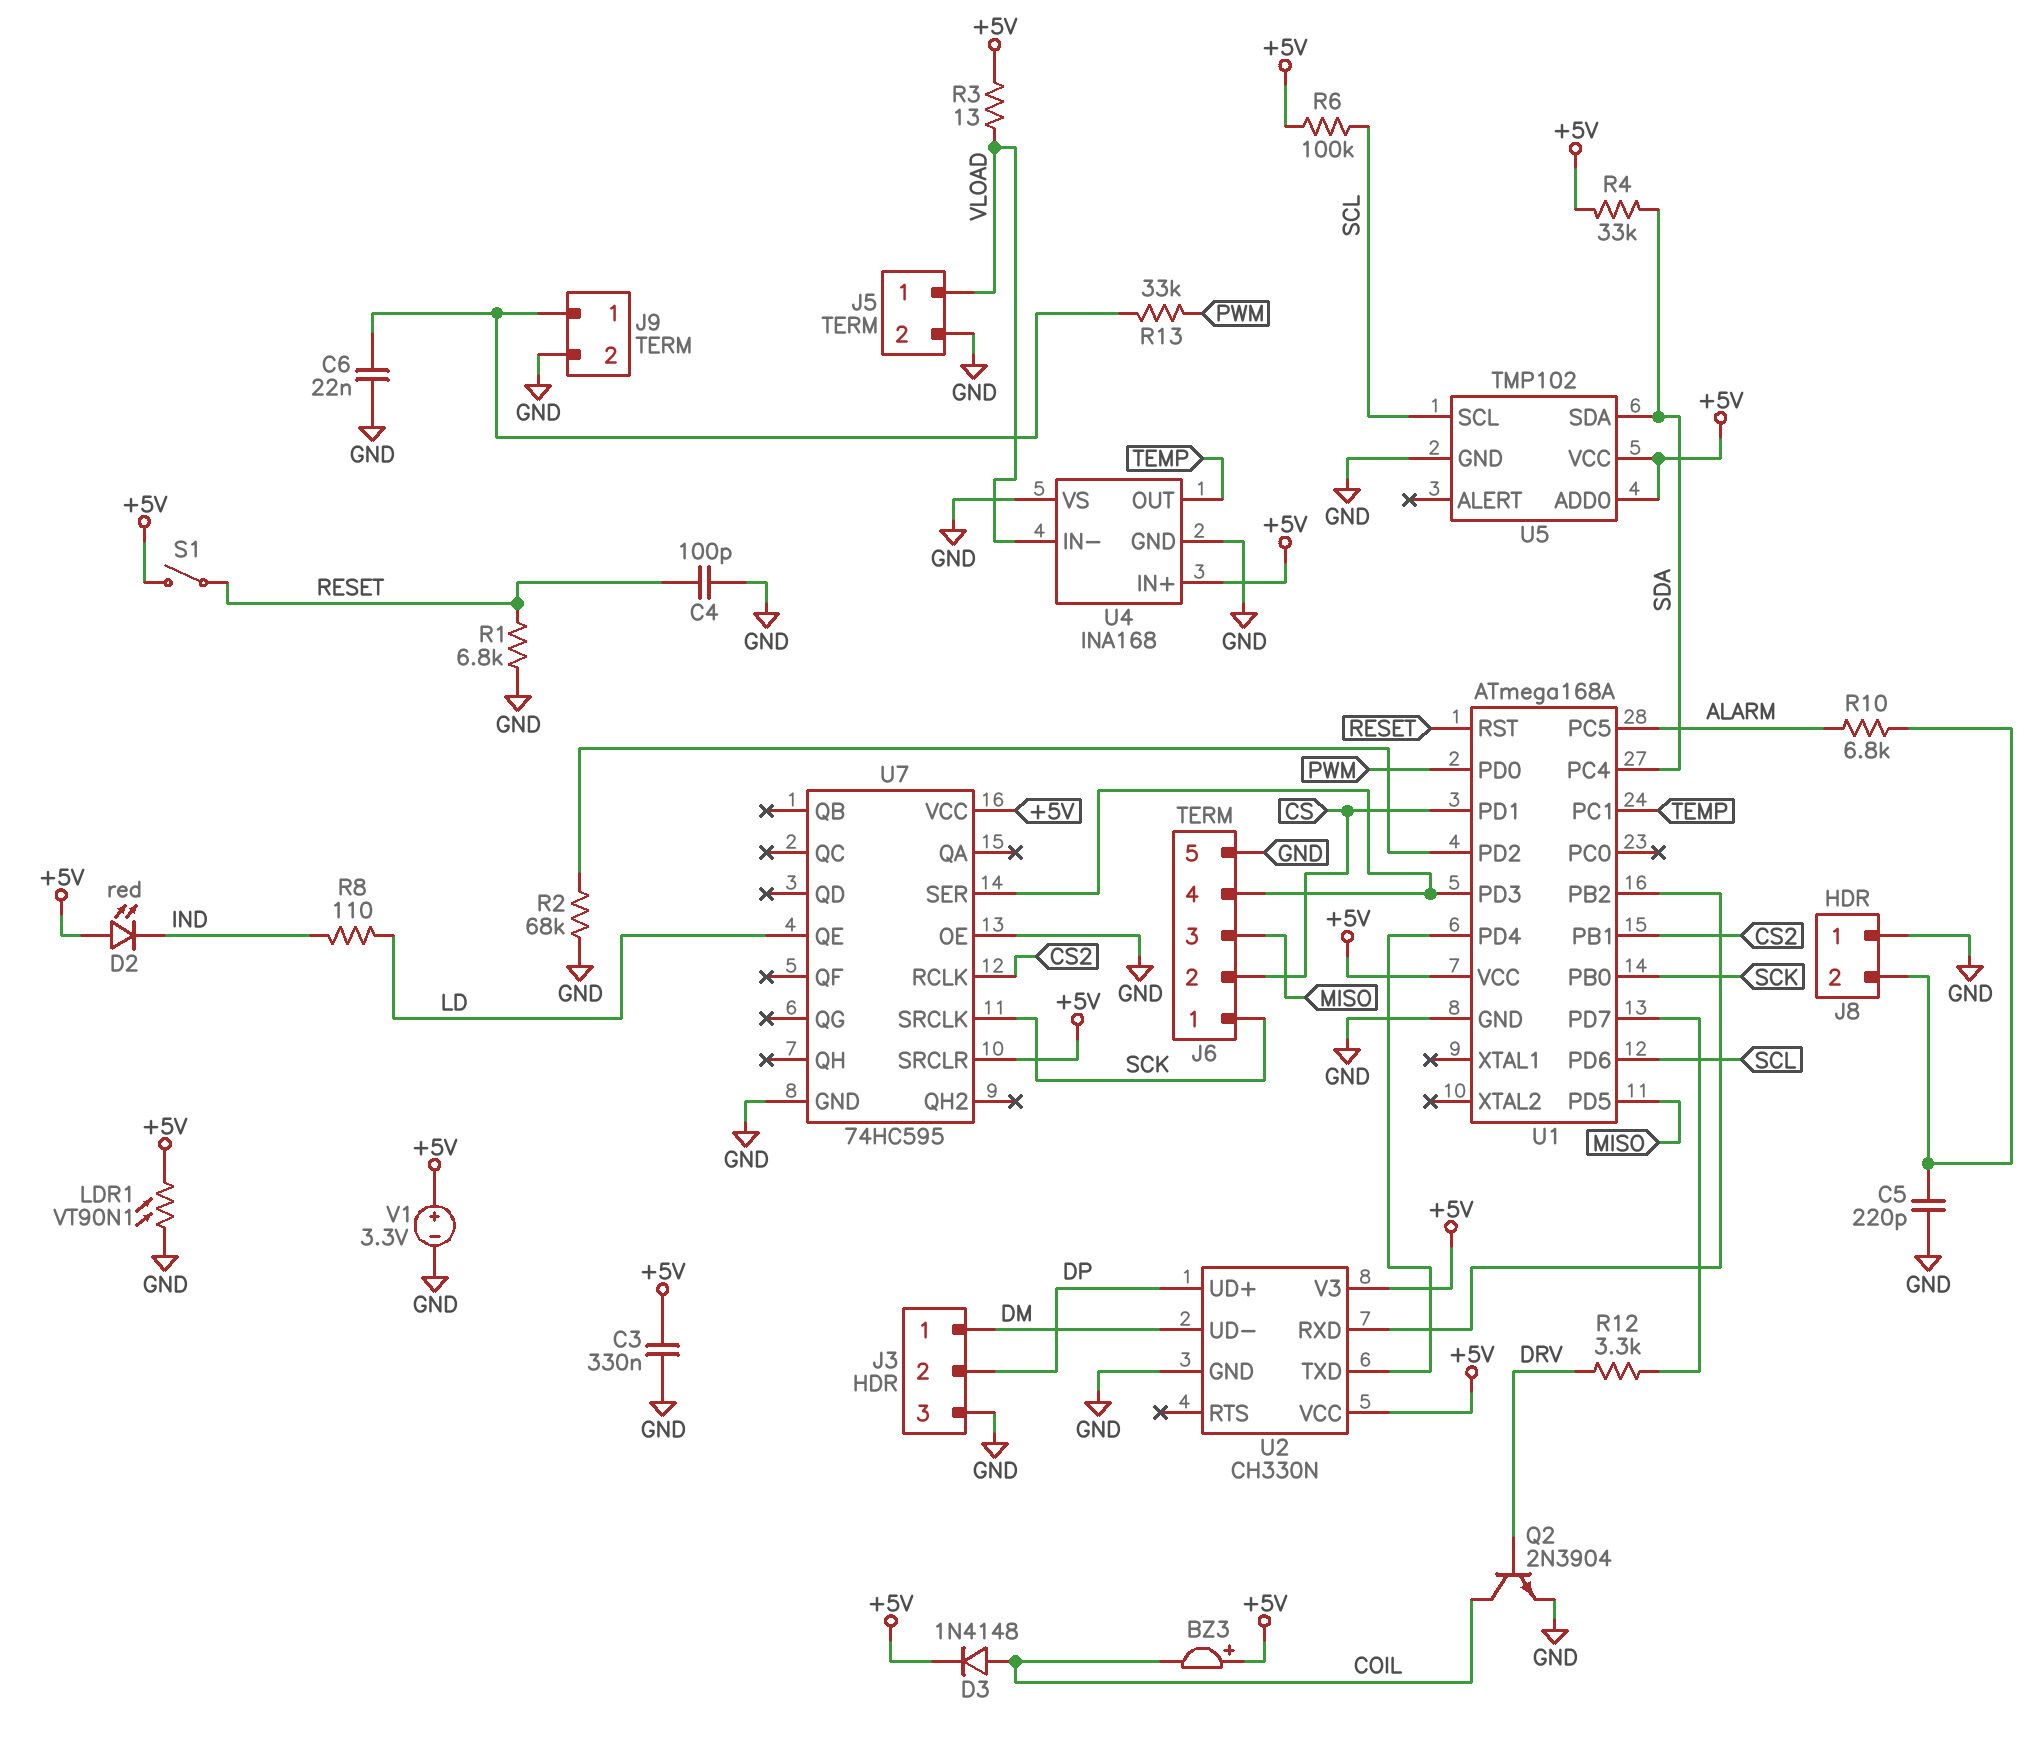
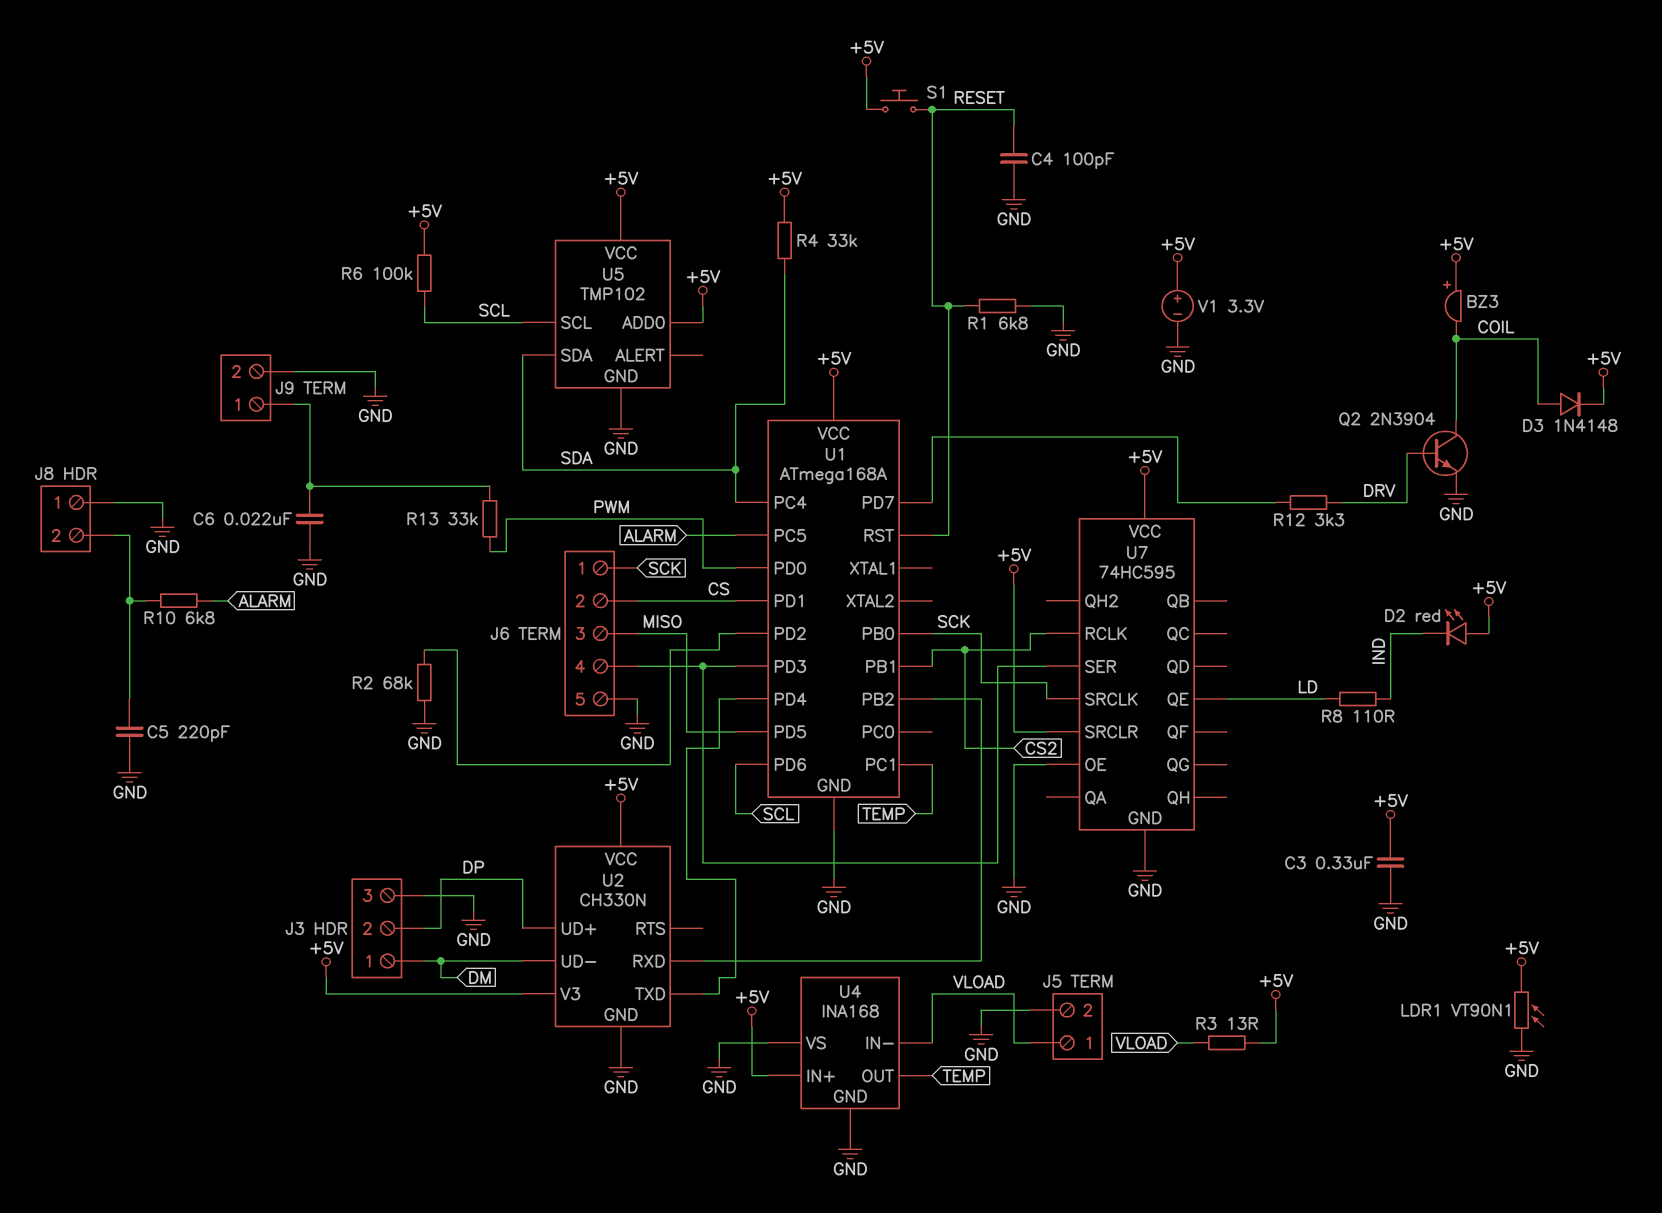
S1: switch (+5V, RESET) -> button (+5V, RESET)

